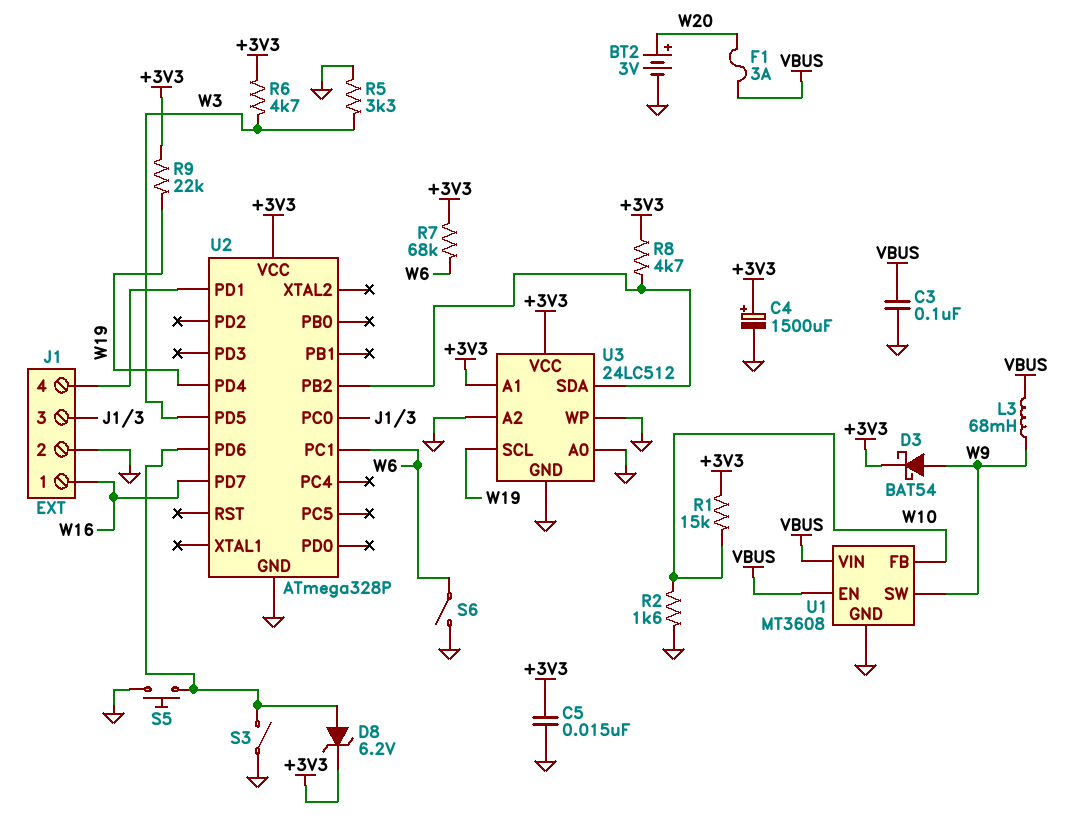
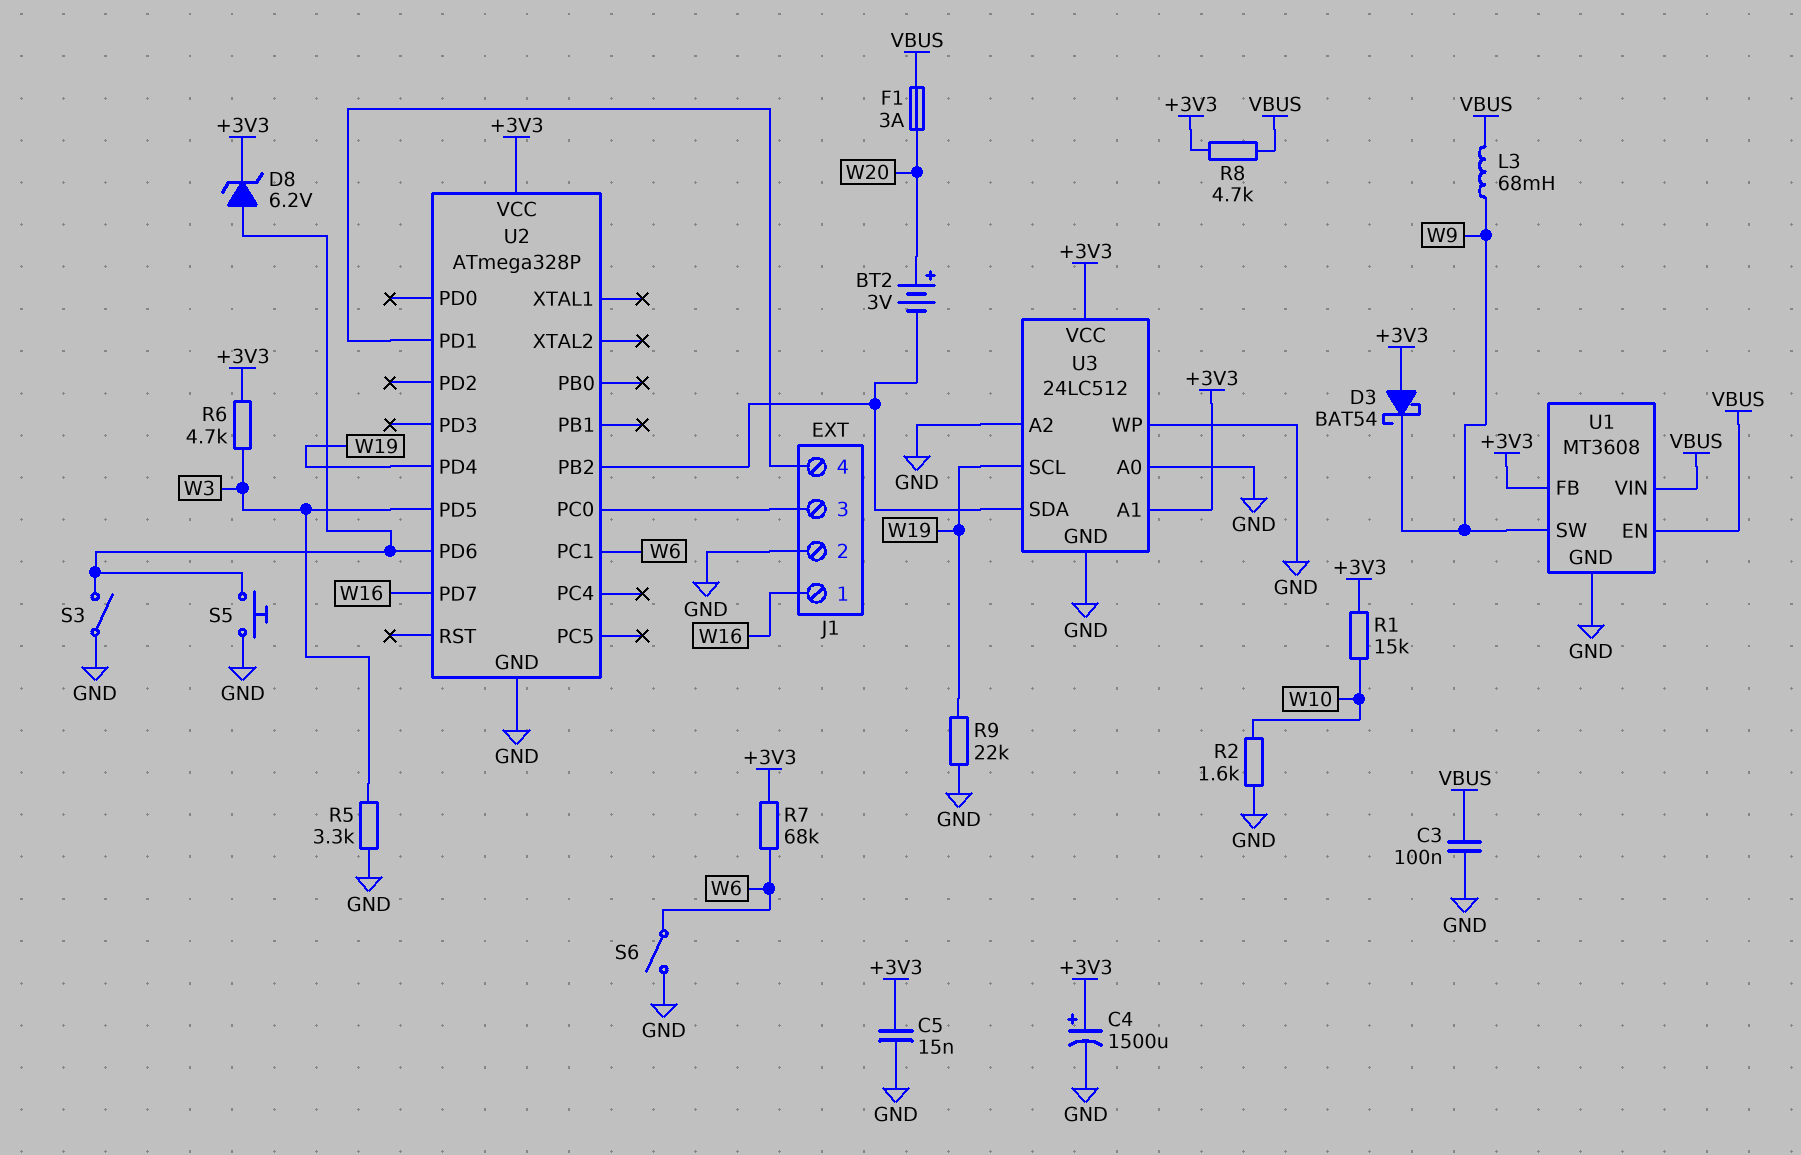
BT2: 3V (plus W20, minus GND) -> 3V (plus W20, minus U2/PB2)
D3: schottky BAT54 (A W9, K +3V3) -> schottky BAT54 (A +3V3, K W9)
R8: 4.7k (+3V3, U2/PB2) -> 4.7k (+3V3, VBUS)
R9: 22k (+3V3, W19) -> 22k (GND, W19)
U1 pin FB: W10 -> +3V3

